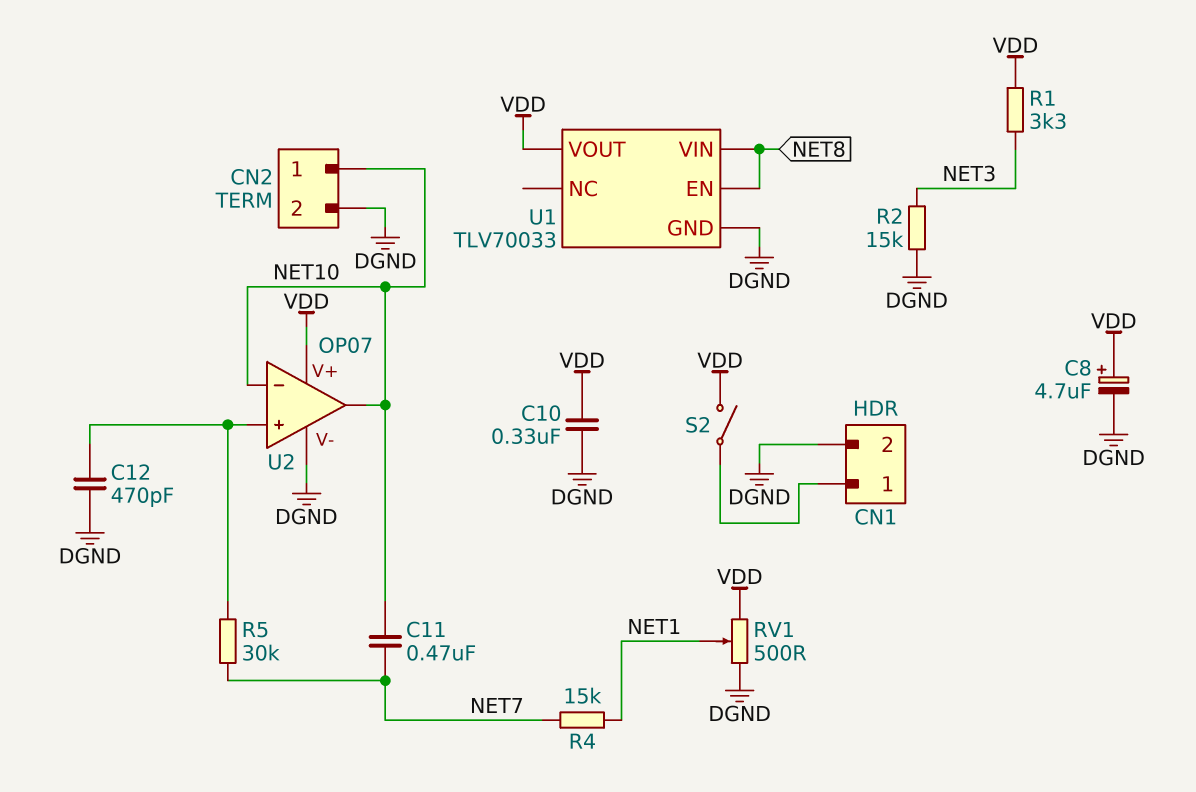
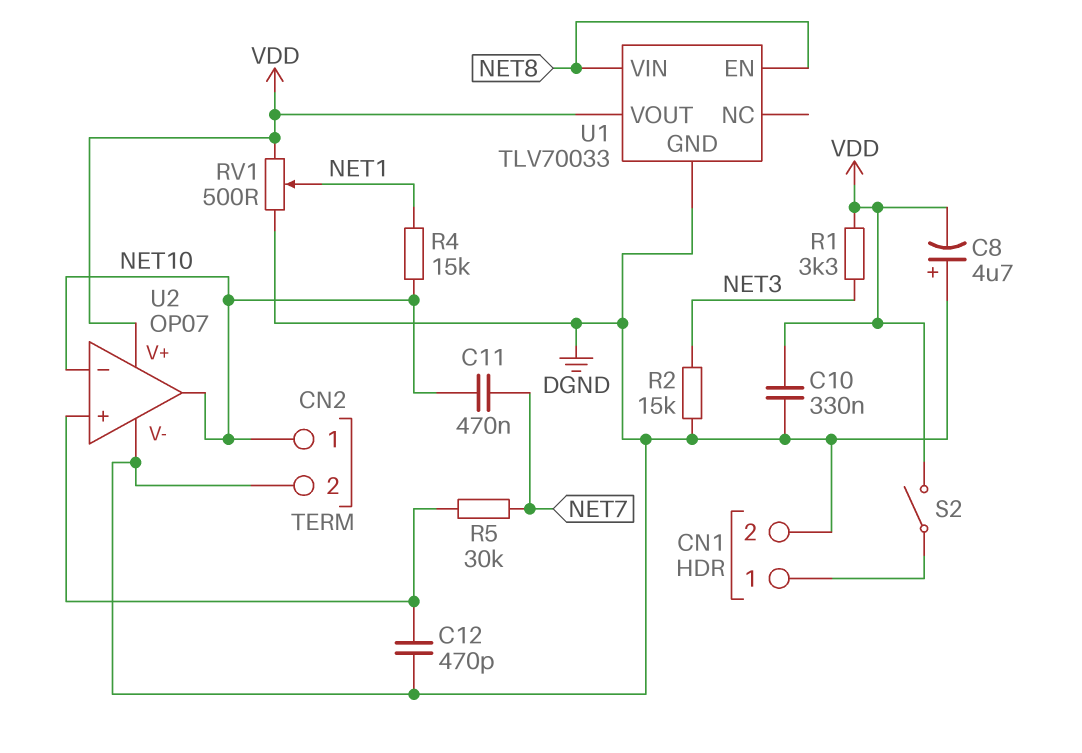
C8: 4.7uF (plus VDD, minus DGND) -> 4.7uF (plus DGND, minus VDD)
R4: 15k (NET1, NET7) -> 15k (NET1, NET10)

